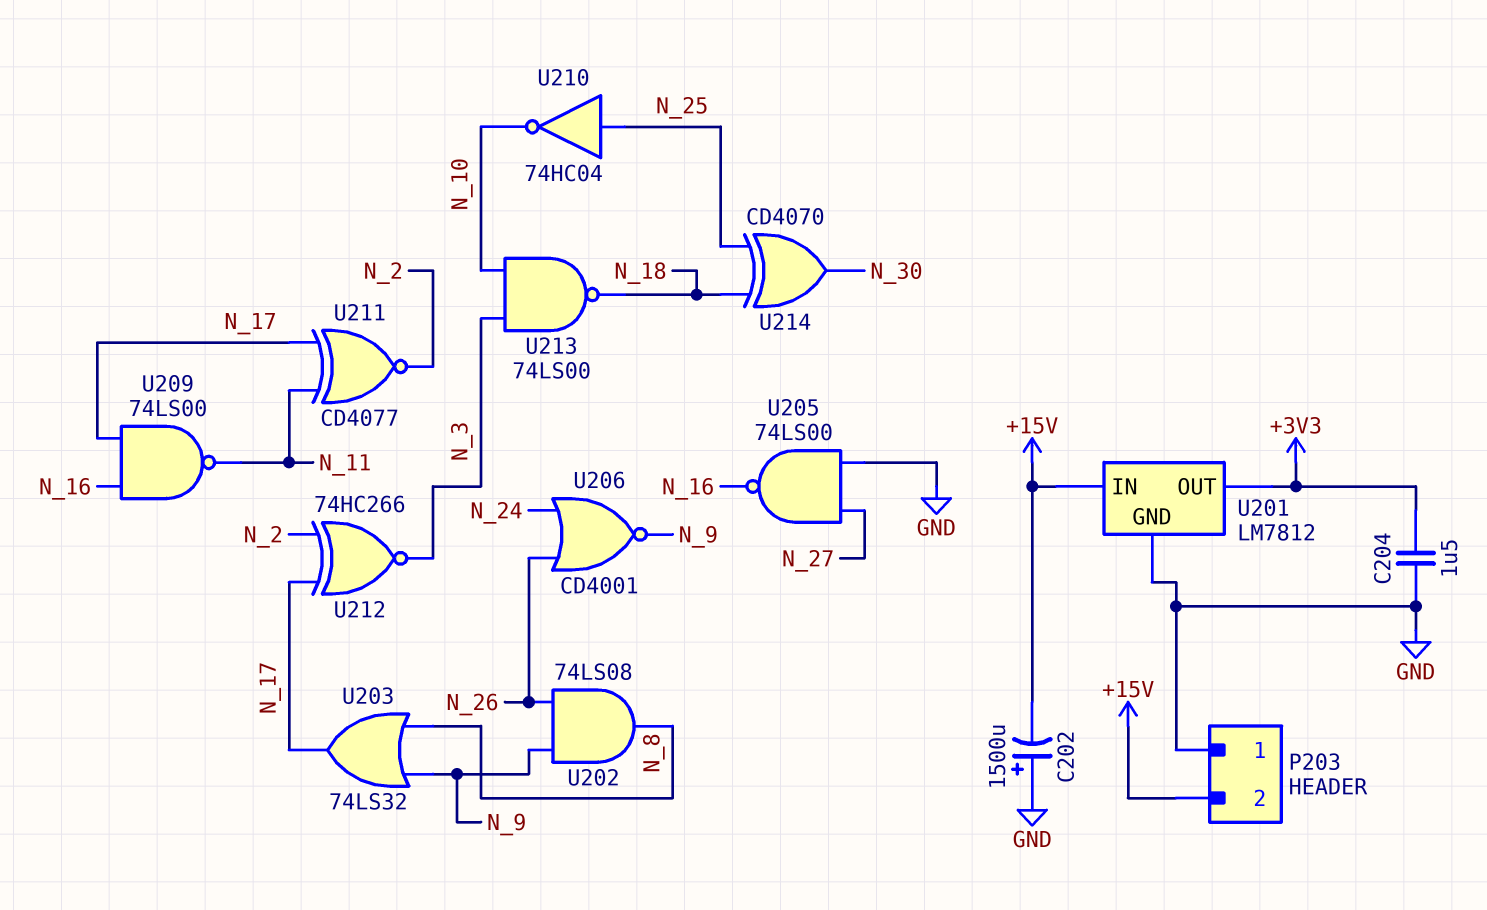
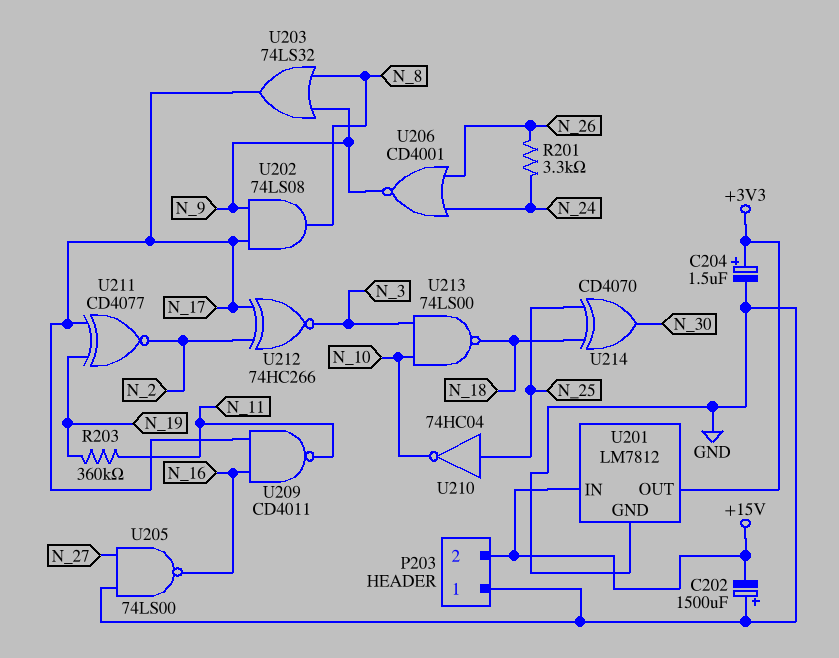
C204: 1.5uF (+3V3, GND) -> 1.5uF (plus +3V3, minus GND)
R201: none -> 3.3k (N_24, N_26)
R203: none -> 360k (N_11, N_19)
U202: AND 74LS08 (in N_9, in N_26, out N_8) -> AND 74LS08 (in N_9, in N_17, out N_8)
U209: NAND 74LS00 (in N_16, in N_17, out N_11) -> NAND CD4011 (in N_16, in N_17, out N_11)
U211: XNOR CD4077 (in N_11, in N_17, out N_2) -> XNOR CD4077 (in N_17, in N_19, out N_2)

